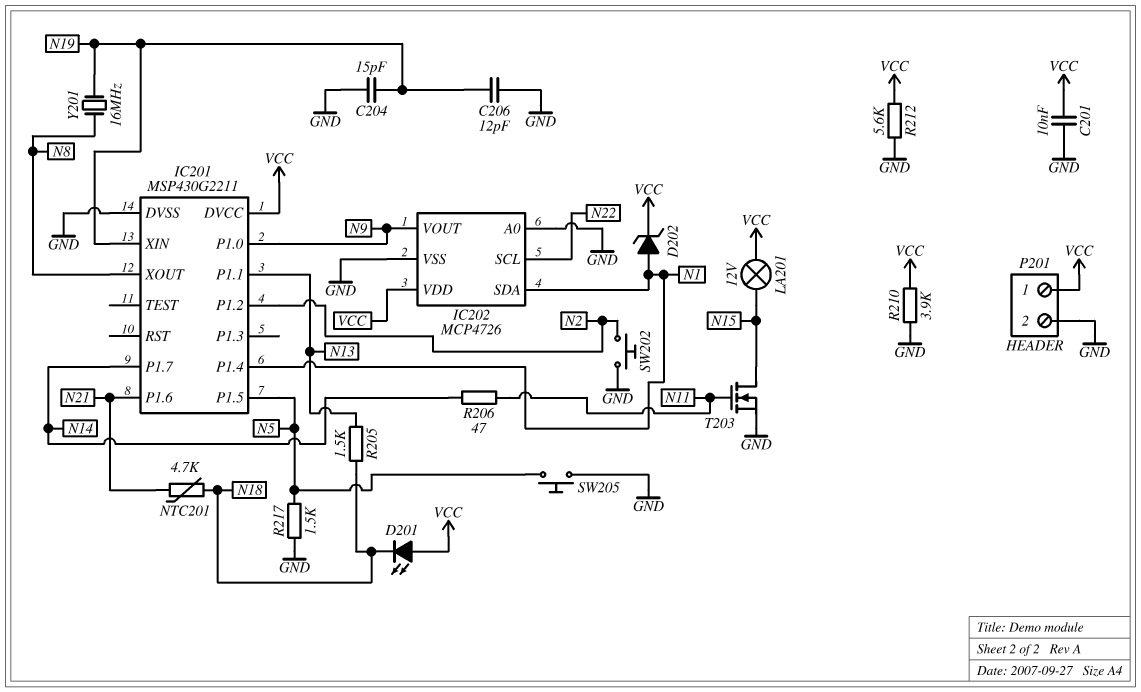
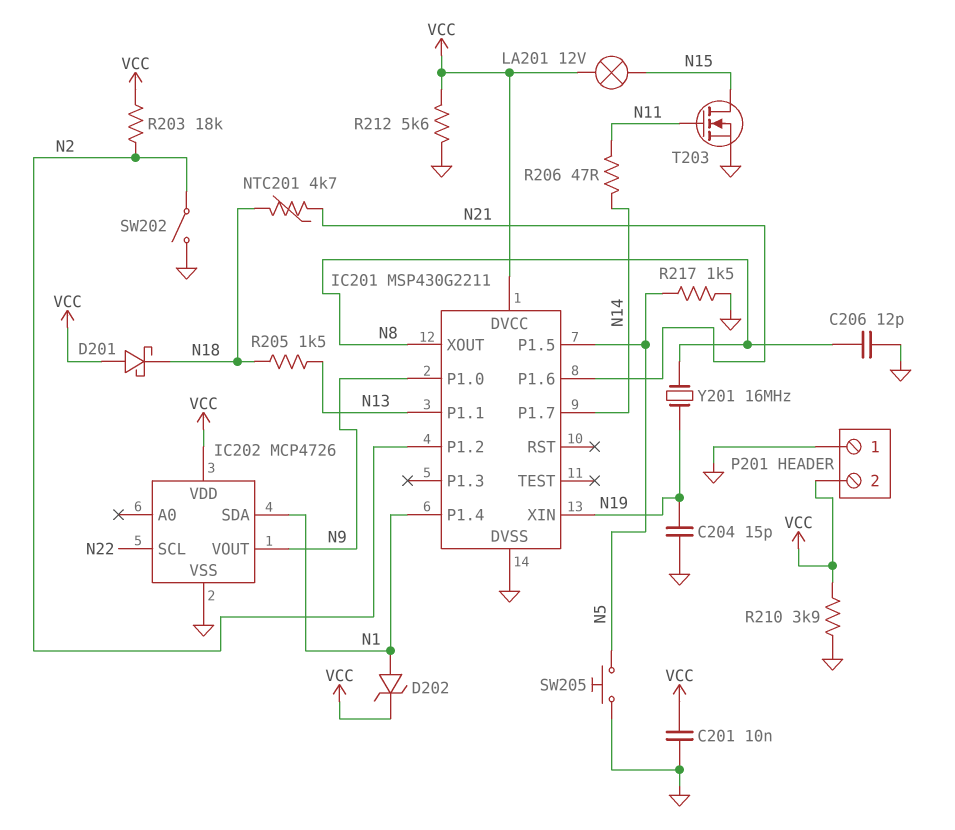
C206: 12pF (GND, N19) -> 12pF (GND, N8)
D201: LED (A VCC, K N18) -> schottky (A VCC, K N18)
IC202 pin A0: GND -> none
P201 pin 1: VCC -> GND
P201 pin 2: GND -> VCC
R203: none -> 18k (N2, VCC)
SW202: button (GND, N2) -> switch (GND, N2)

